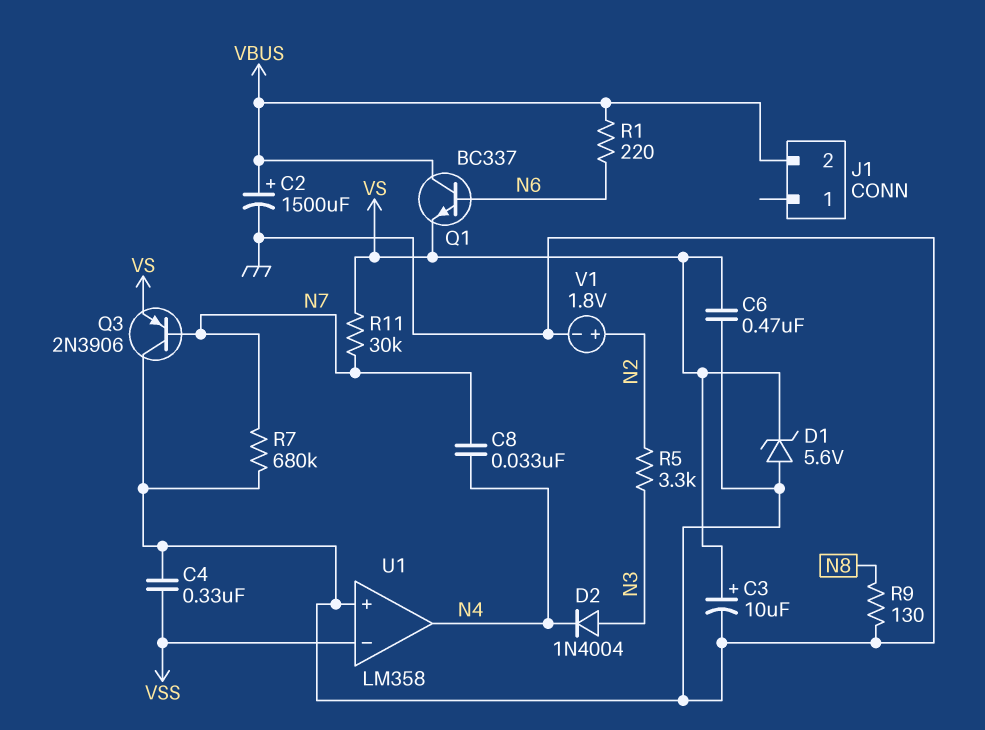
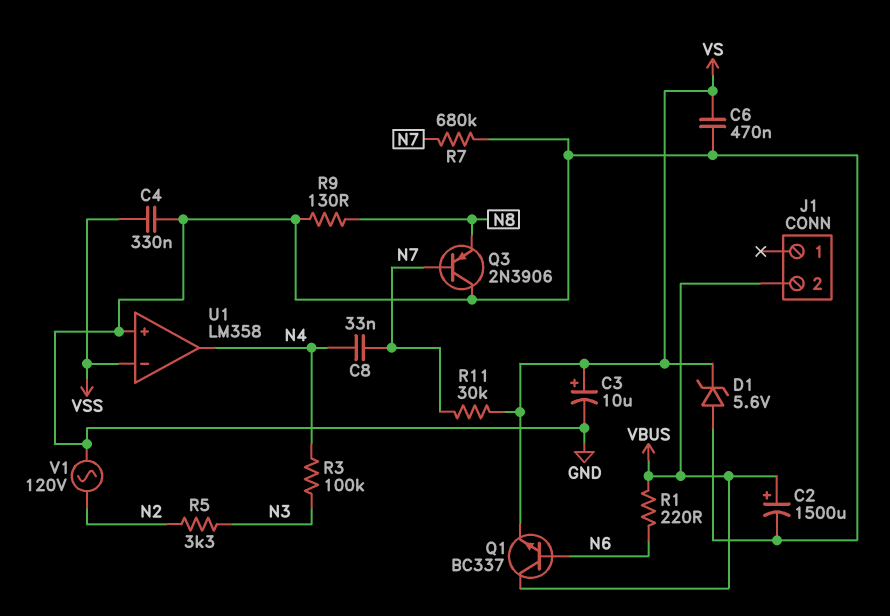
D2: diode 1N4004 (A N3, K N4) -> none
Q3: PNP 2N3906 (B N7, C GND, E VS) -> PNP 2N3906 (B N7, C GND, E N8)
R3: none -> 100k (N3, N4)
V1: 1.8V (plus N2, minus GND) -> AC 120V (GND, N2)

